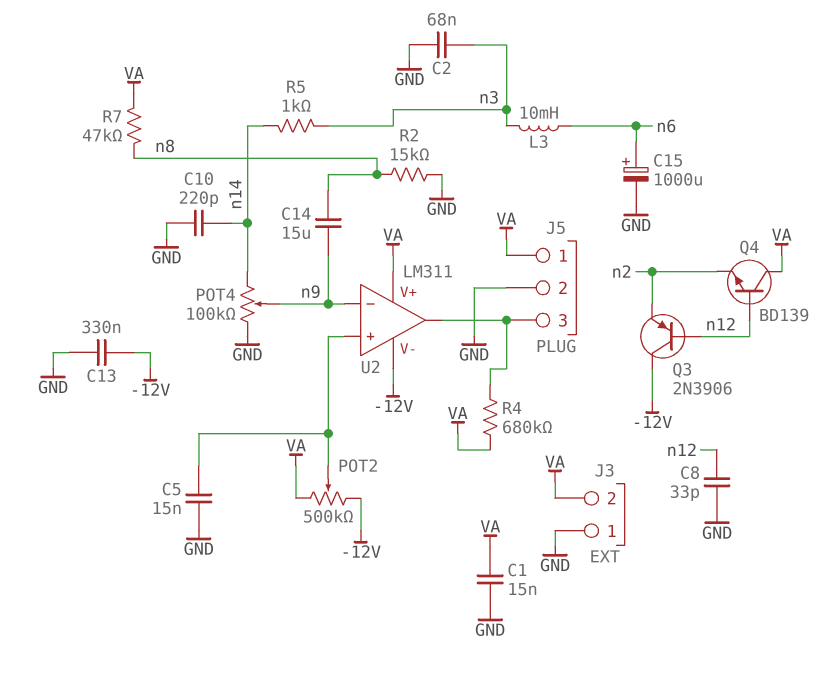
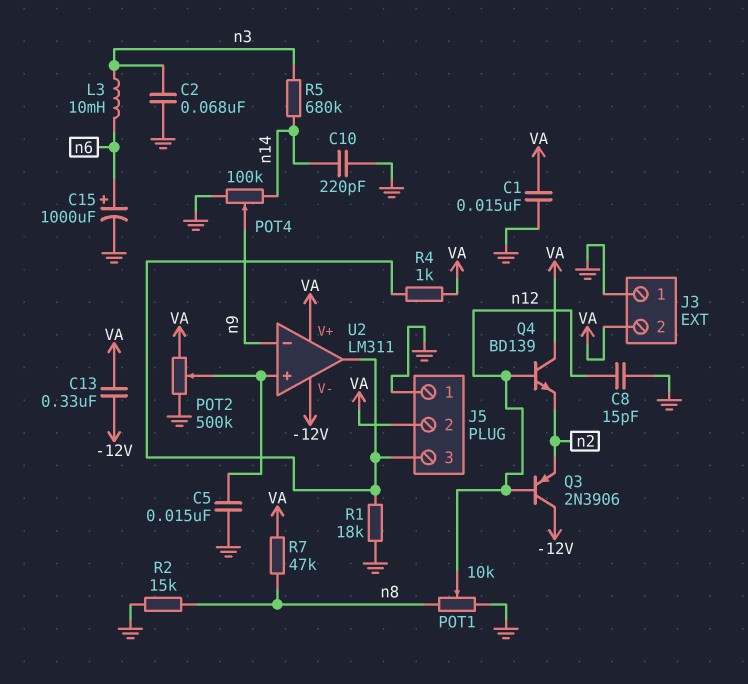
C8: 33pF (GND, n12) -> 15pF (GND, n12)
C13: 330nF (-12V, GND) -> 330nF (-12V, VA)
C14: 15uF (n8, n9) -> none
J5 pin 1: VA -> GND
J5 pin 2: GND -> VA
POT1: none -> 10k (GND, n8, wiper n12)
POT2: 500k (-12V, VA, wiper U2/in+) -> 500k (GND, VA, wiper U2/in+)
R1: none -> 18k (GND, J5/3)
R4: 680k (J5/3, VA) -> 1k (J5/3, VA)
R5: 1k (n3, n14) -> 680k (n3, n14)

